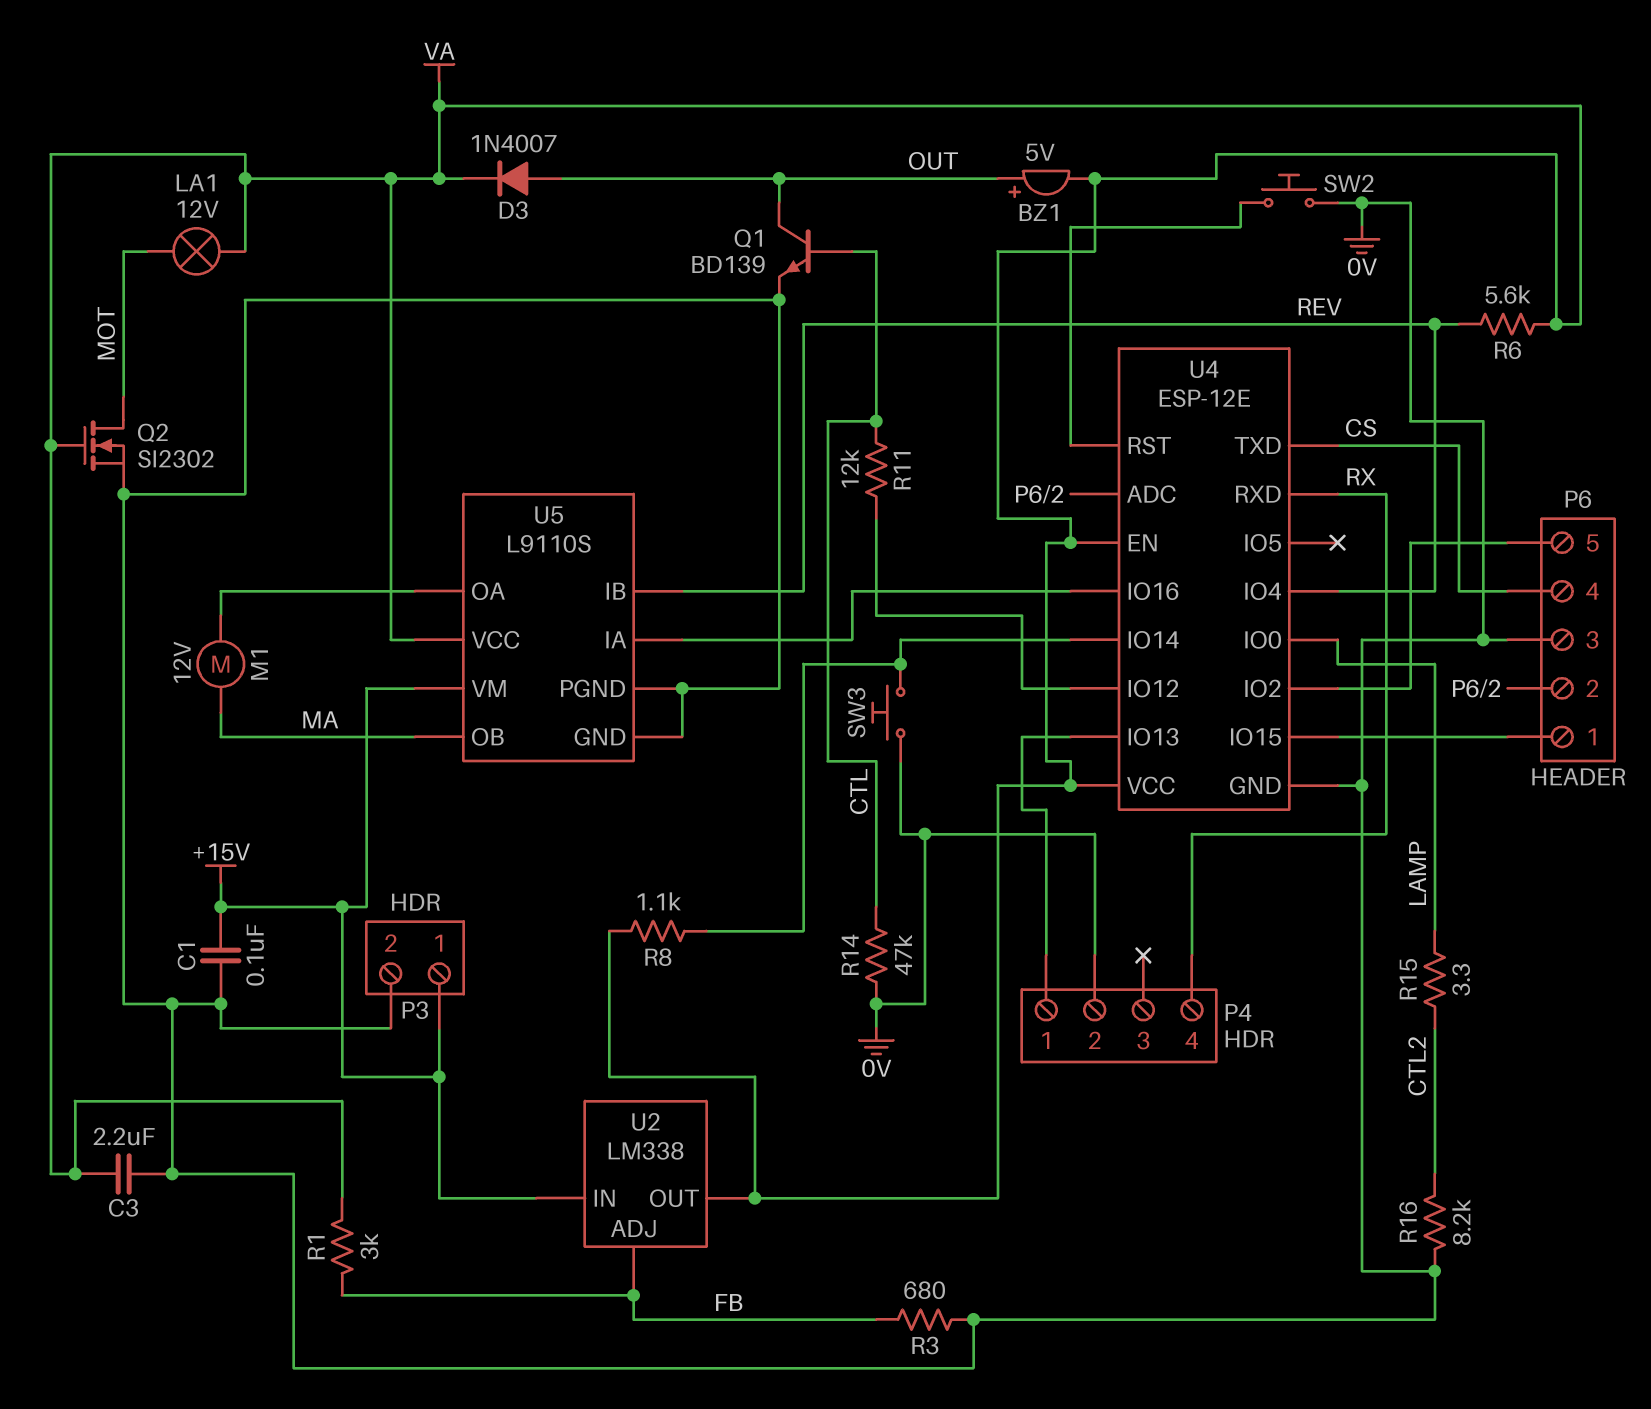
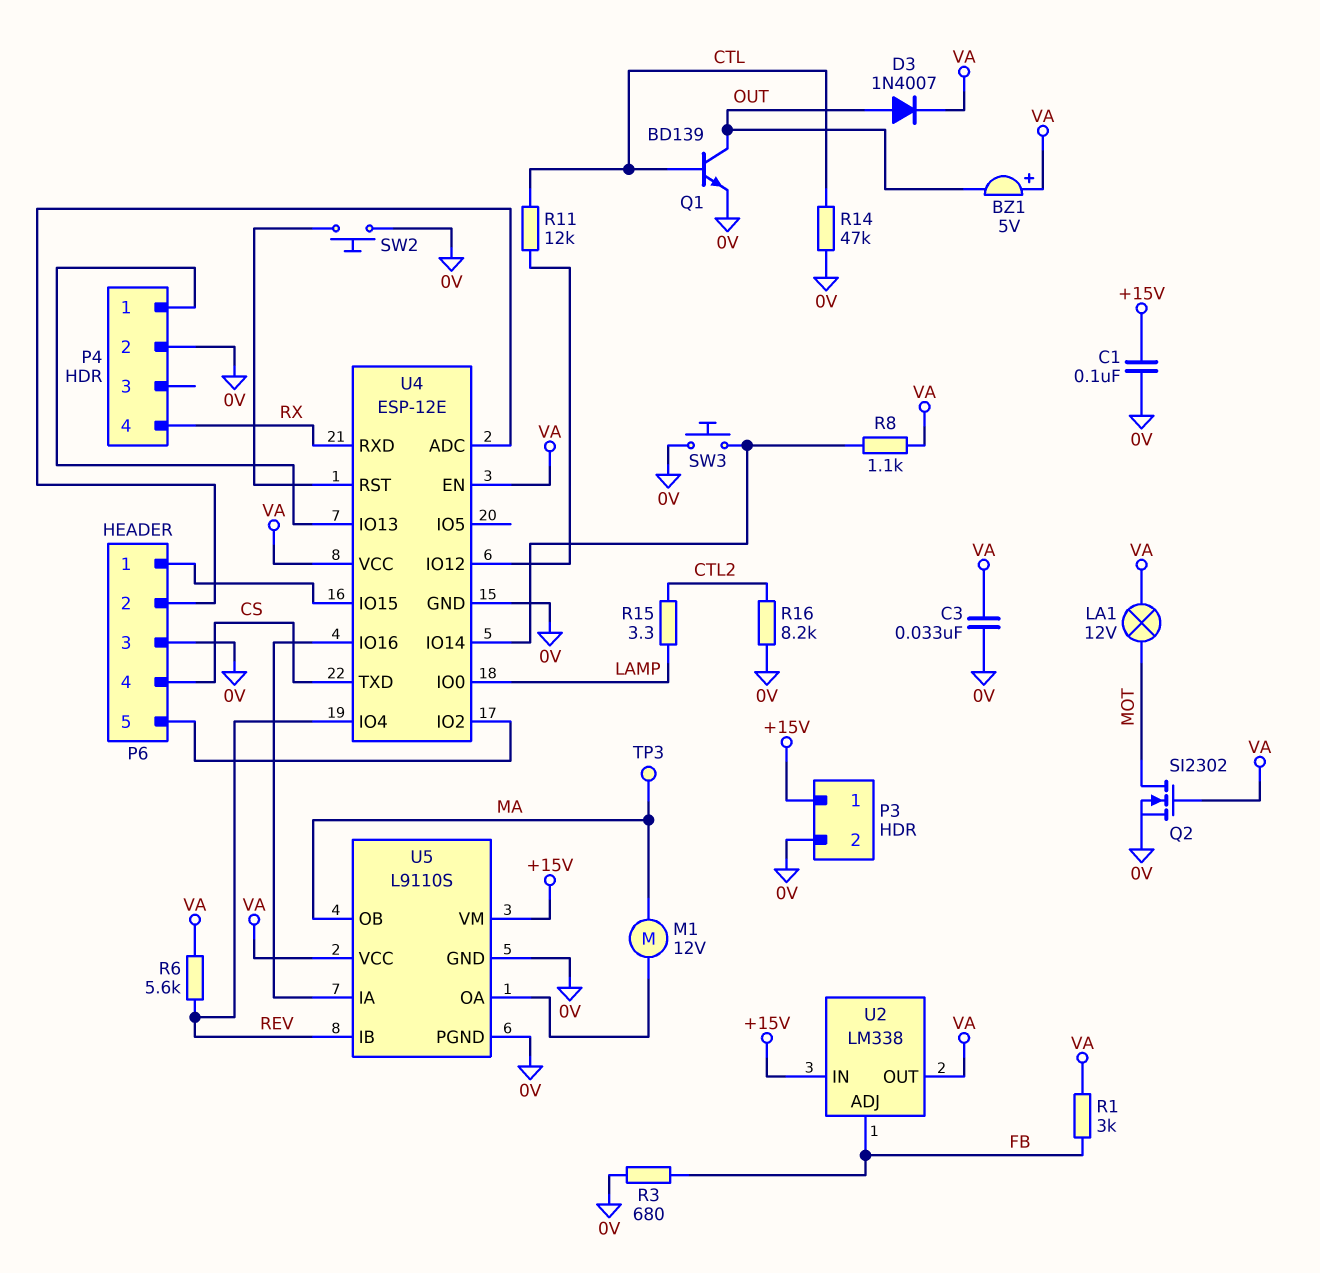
BZ1: buzzer 5V (plus OUT, minus VA) -> buzzer 5V (plus VA, minus OUT)
C3: 2.2uF (0V, VA) -> 33nF (0V, VA)
TP3: none -> test point (MA)

